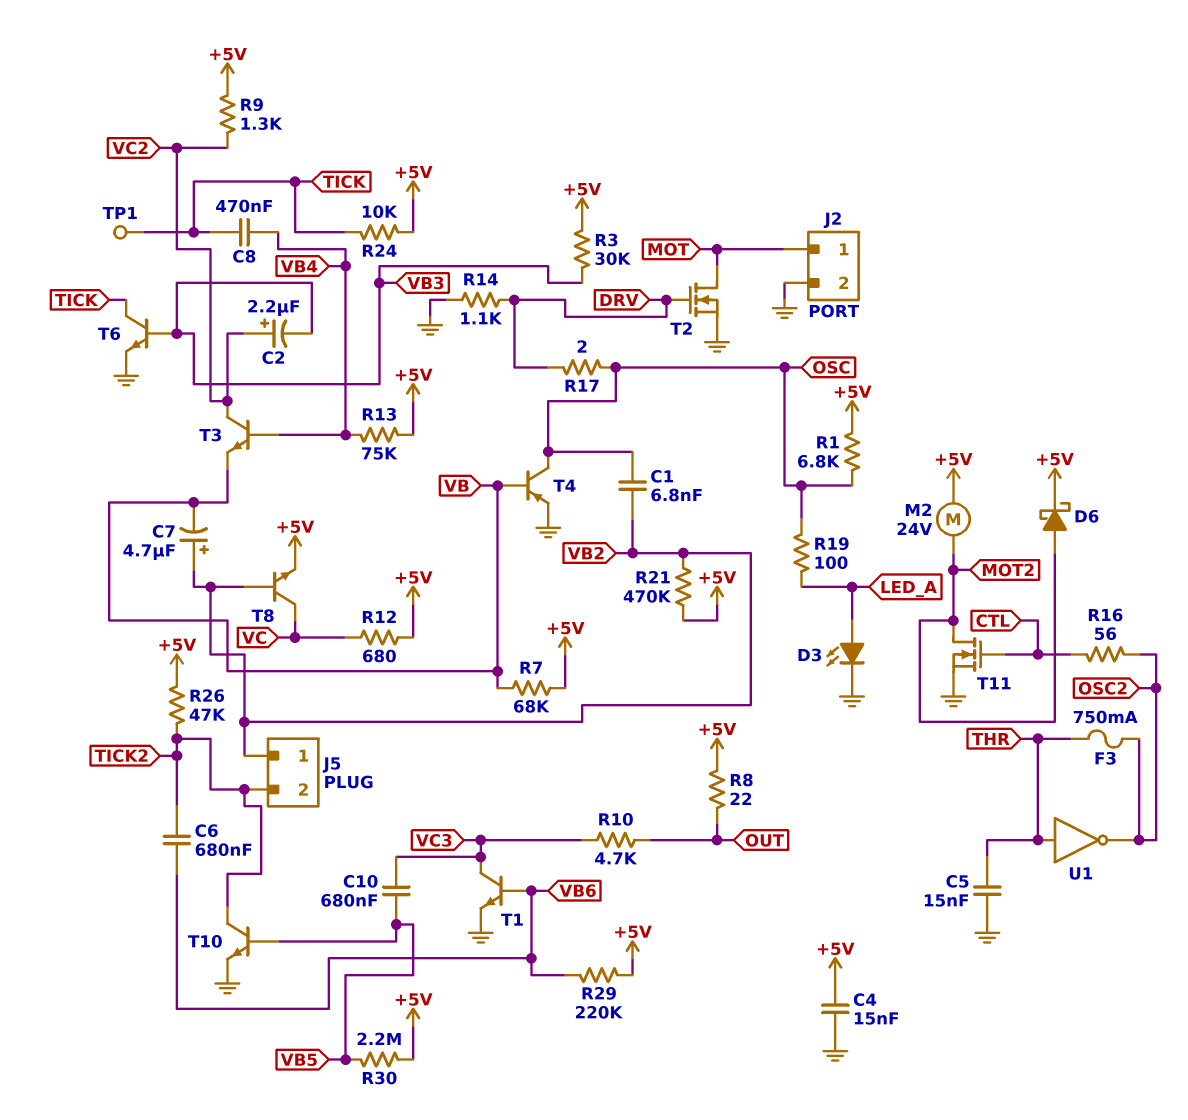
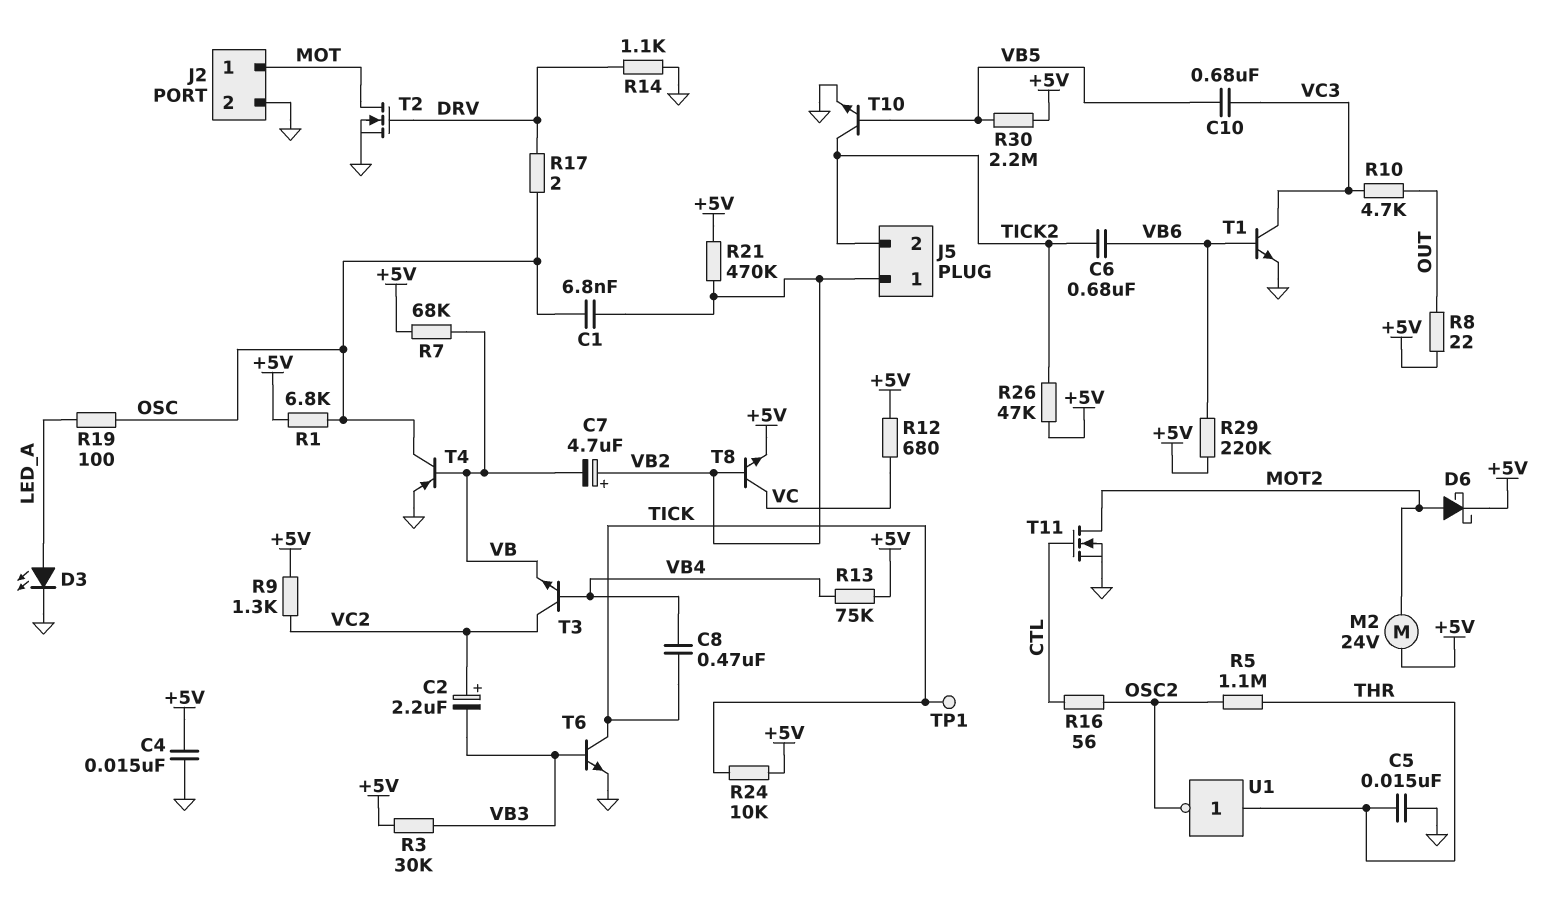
F3: 750mA (OSC2, THR) -> none
R5: none -> 1.1M (OSC2, THR)

